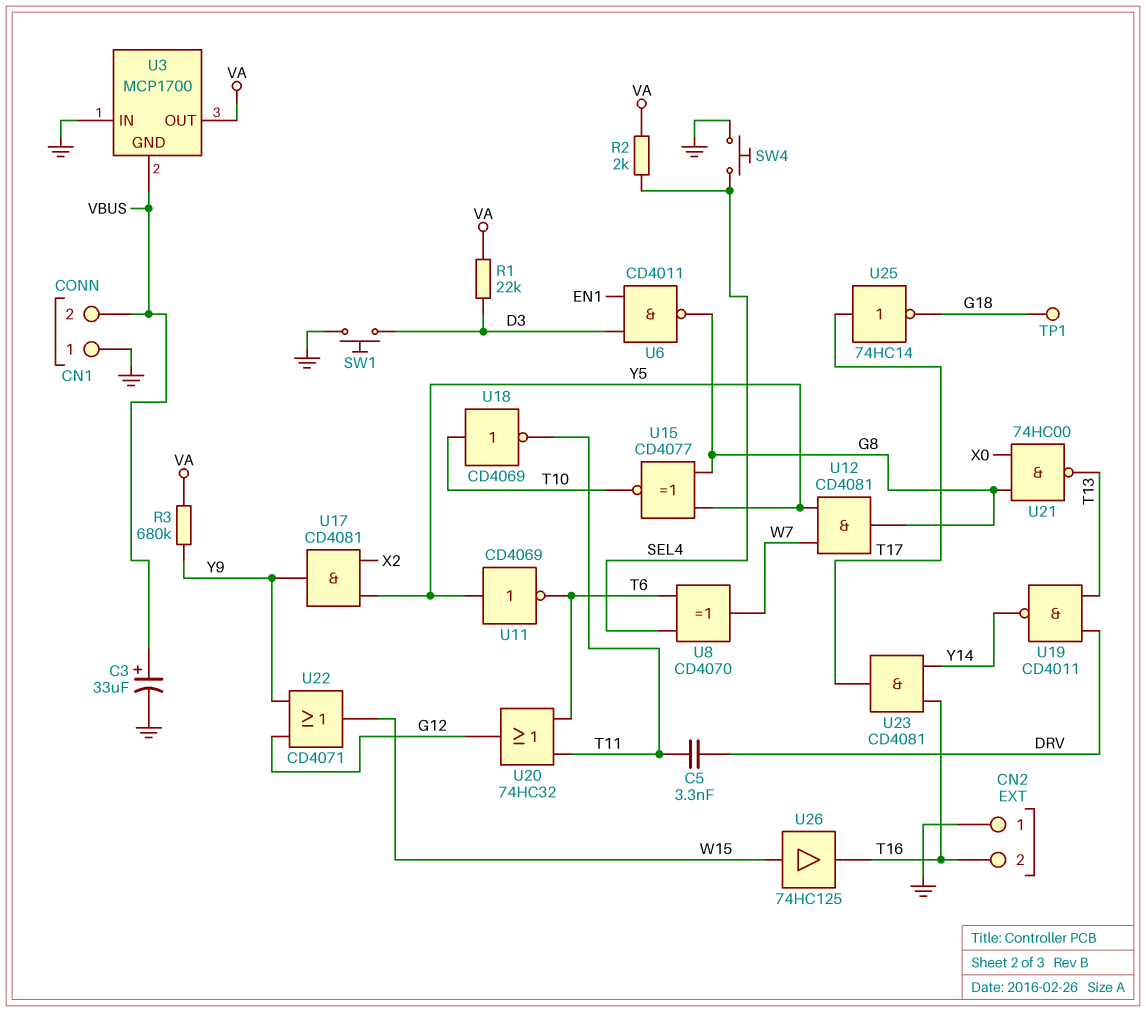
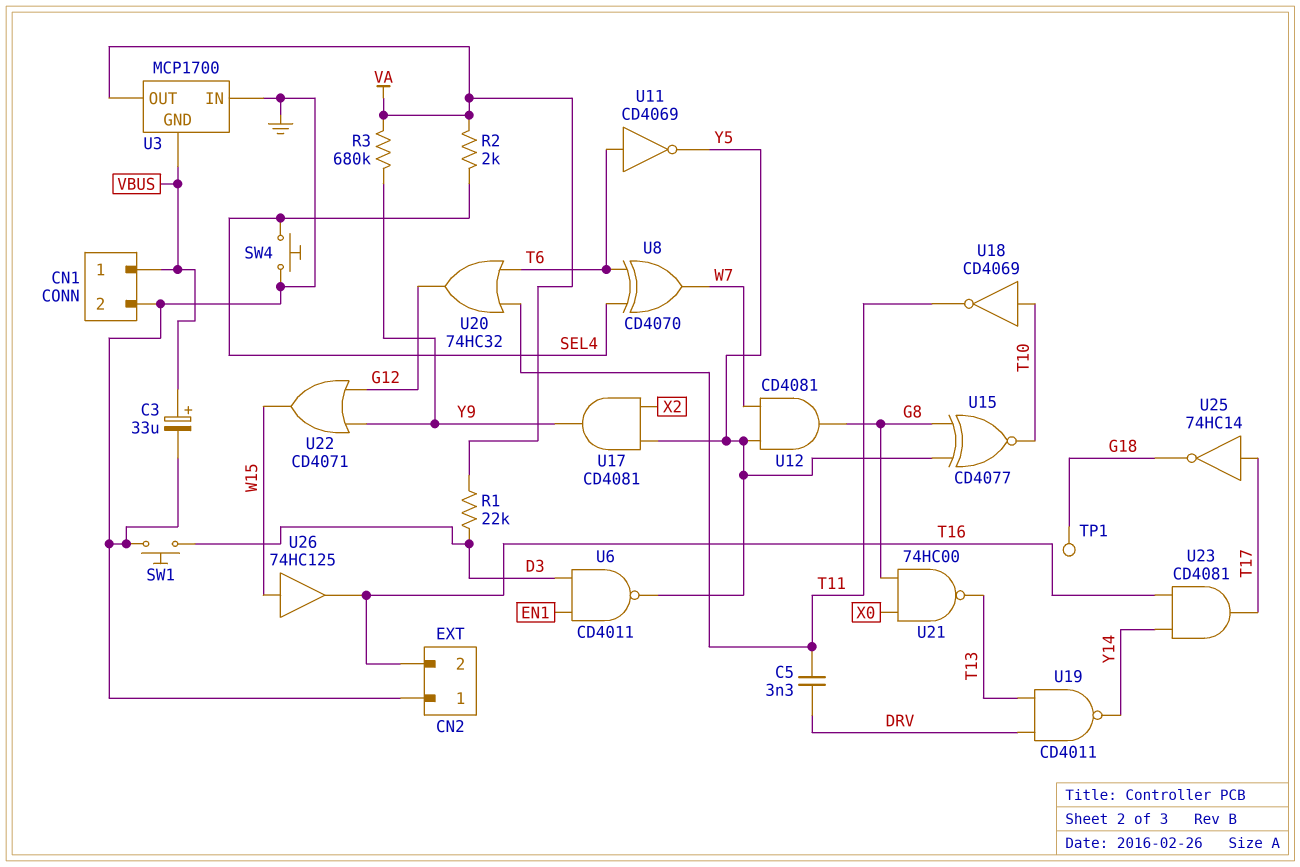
CN1 pin 1: GND -> VBUS
CN1 pin 2: VBUS -> GND
U6: NAND CD4011 (in D3, in EN1, out G8) -> NAND CD4011 (in D3, in EN1, out Y5)
U11: NOT CD4069 (in Y5, out T6) -> NOT CD4069 (in T6, out Y5)

